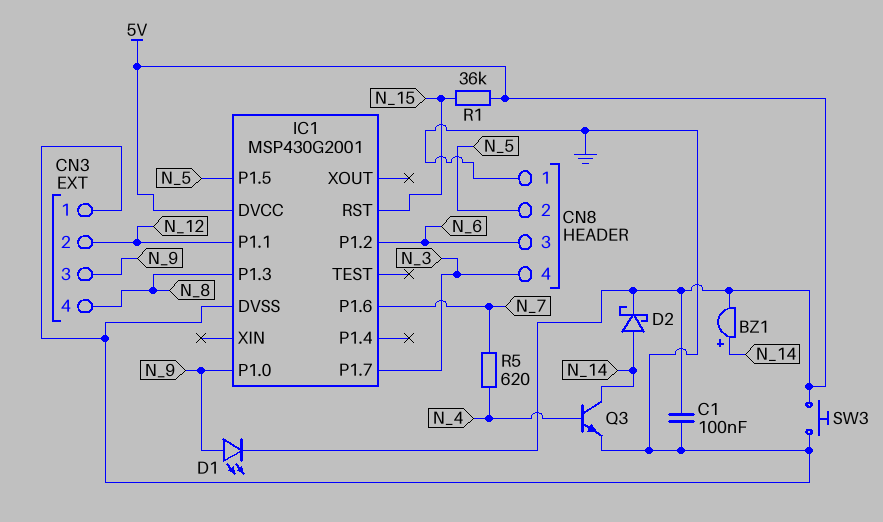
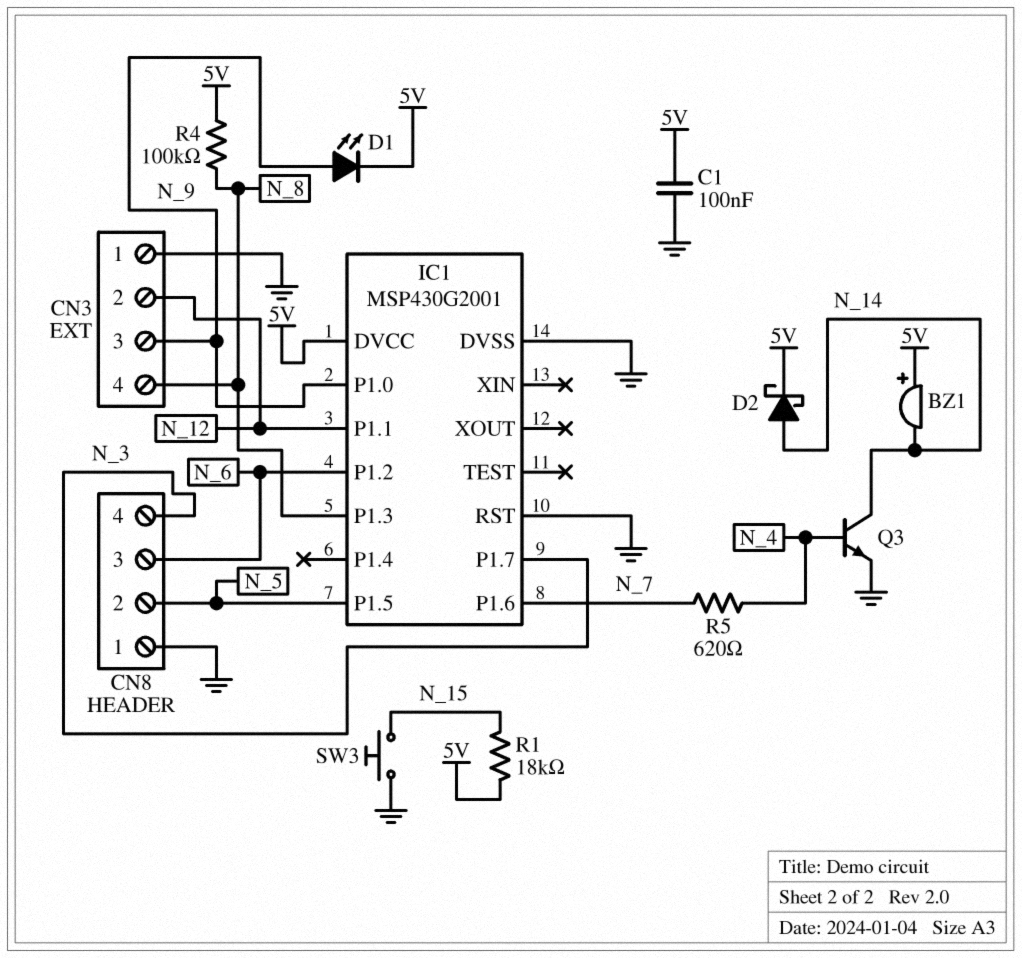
BZ1: buzzer (plus N_14, minus 5V) -> buzzer (plus 5V, minus N_14)
IC1 pin RST: N_15 -> GND
R1: 36k (5V, N_15) -> 18k (5V, N_15)
R4: none -> 100k (5V, N_8)
SW3: button (5V, GND) -> button (GND, N_15)

